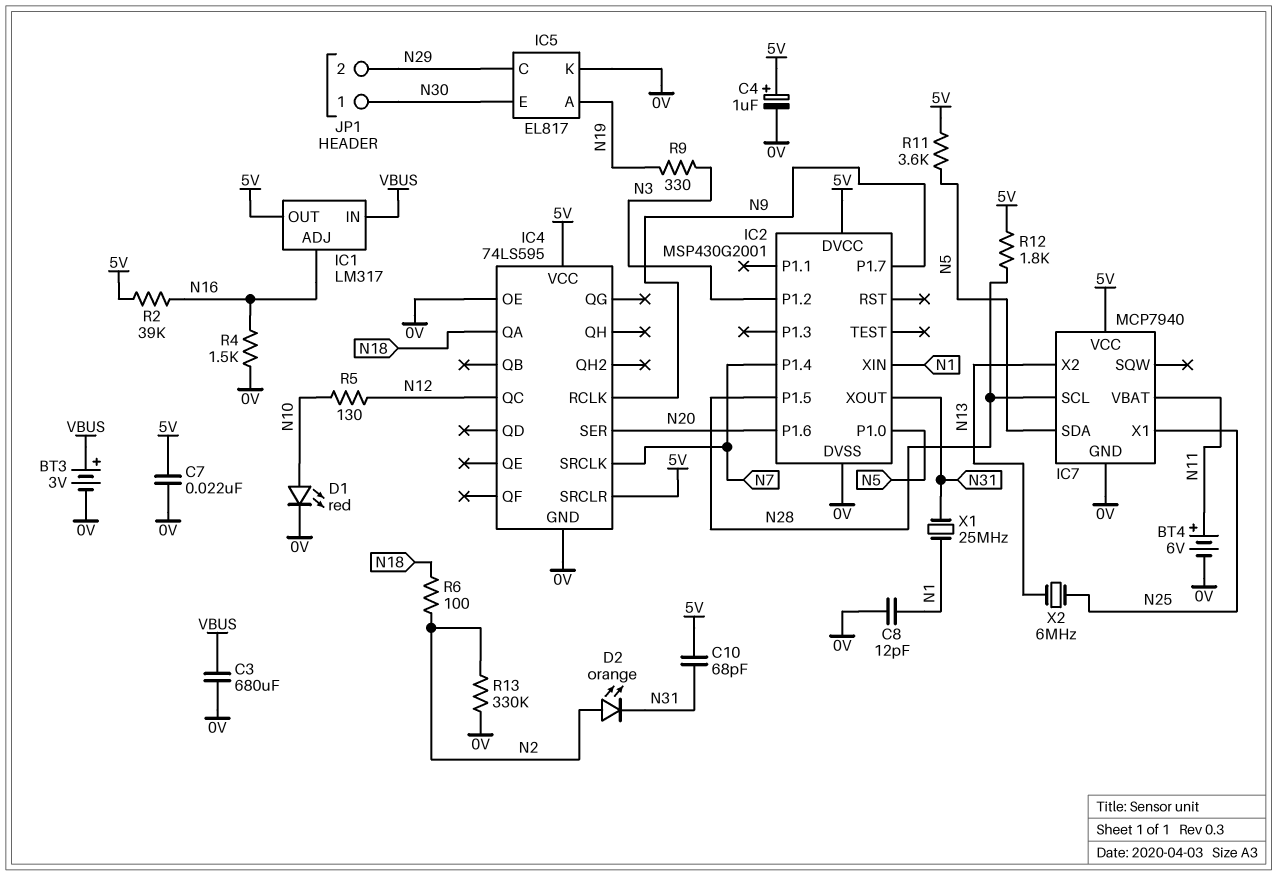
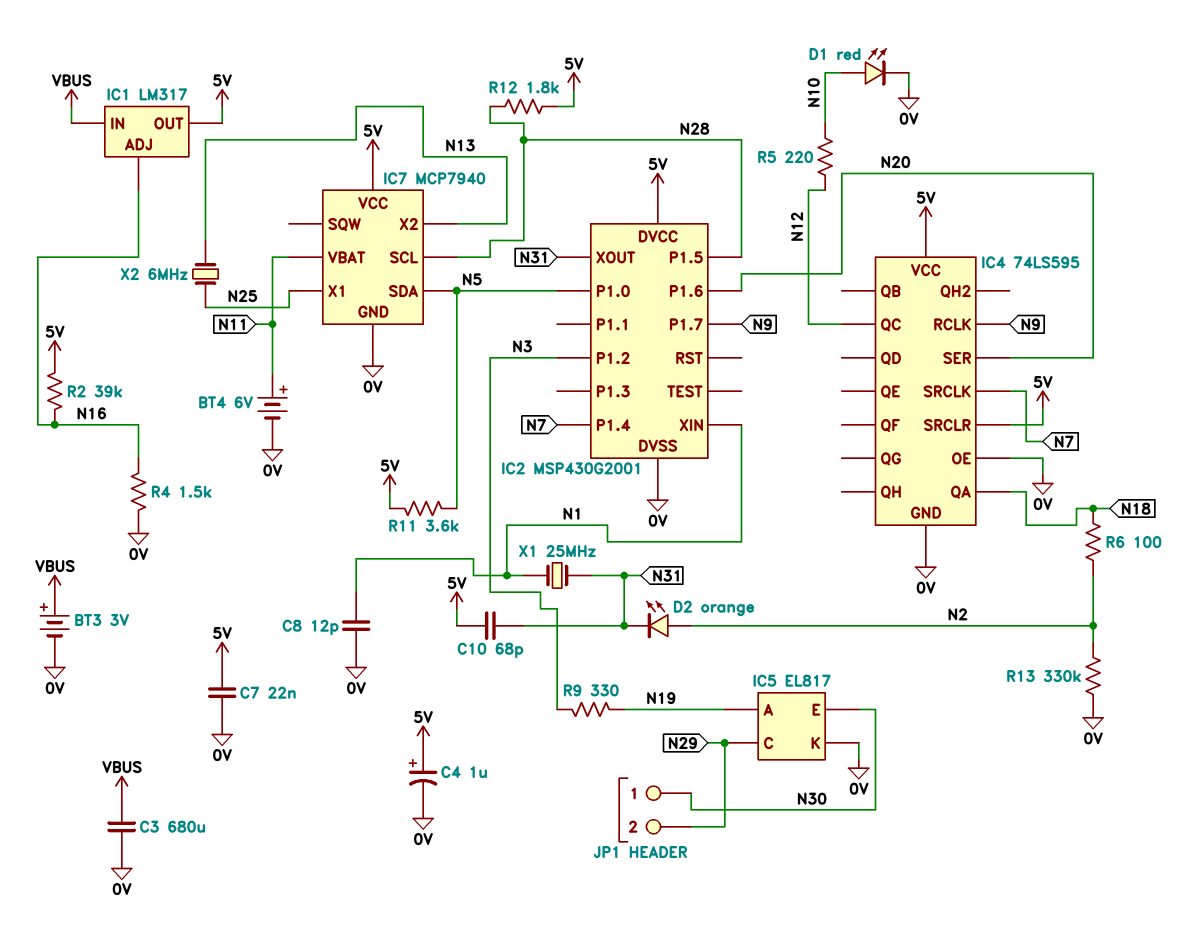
R5: 130 (N10, N12) -> 220 (N10, N12)

